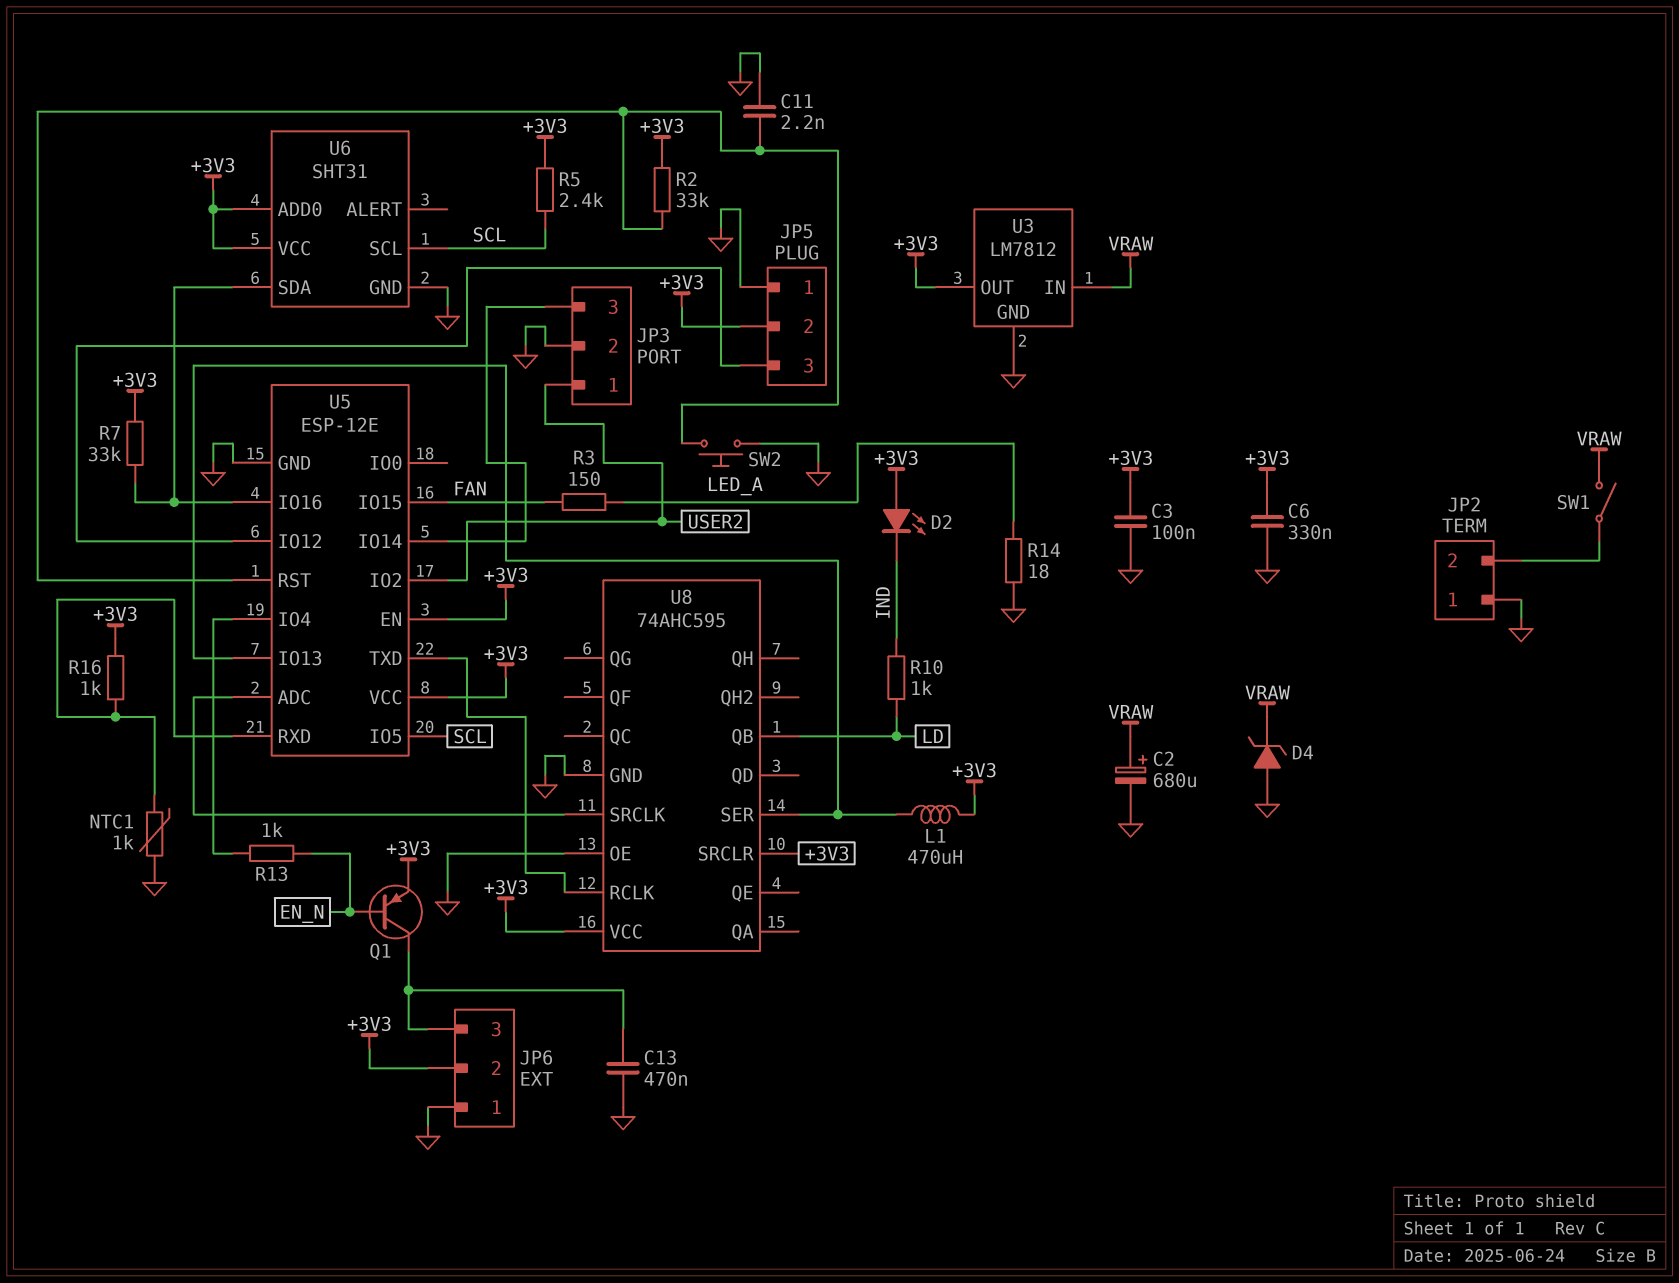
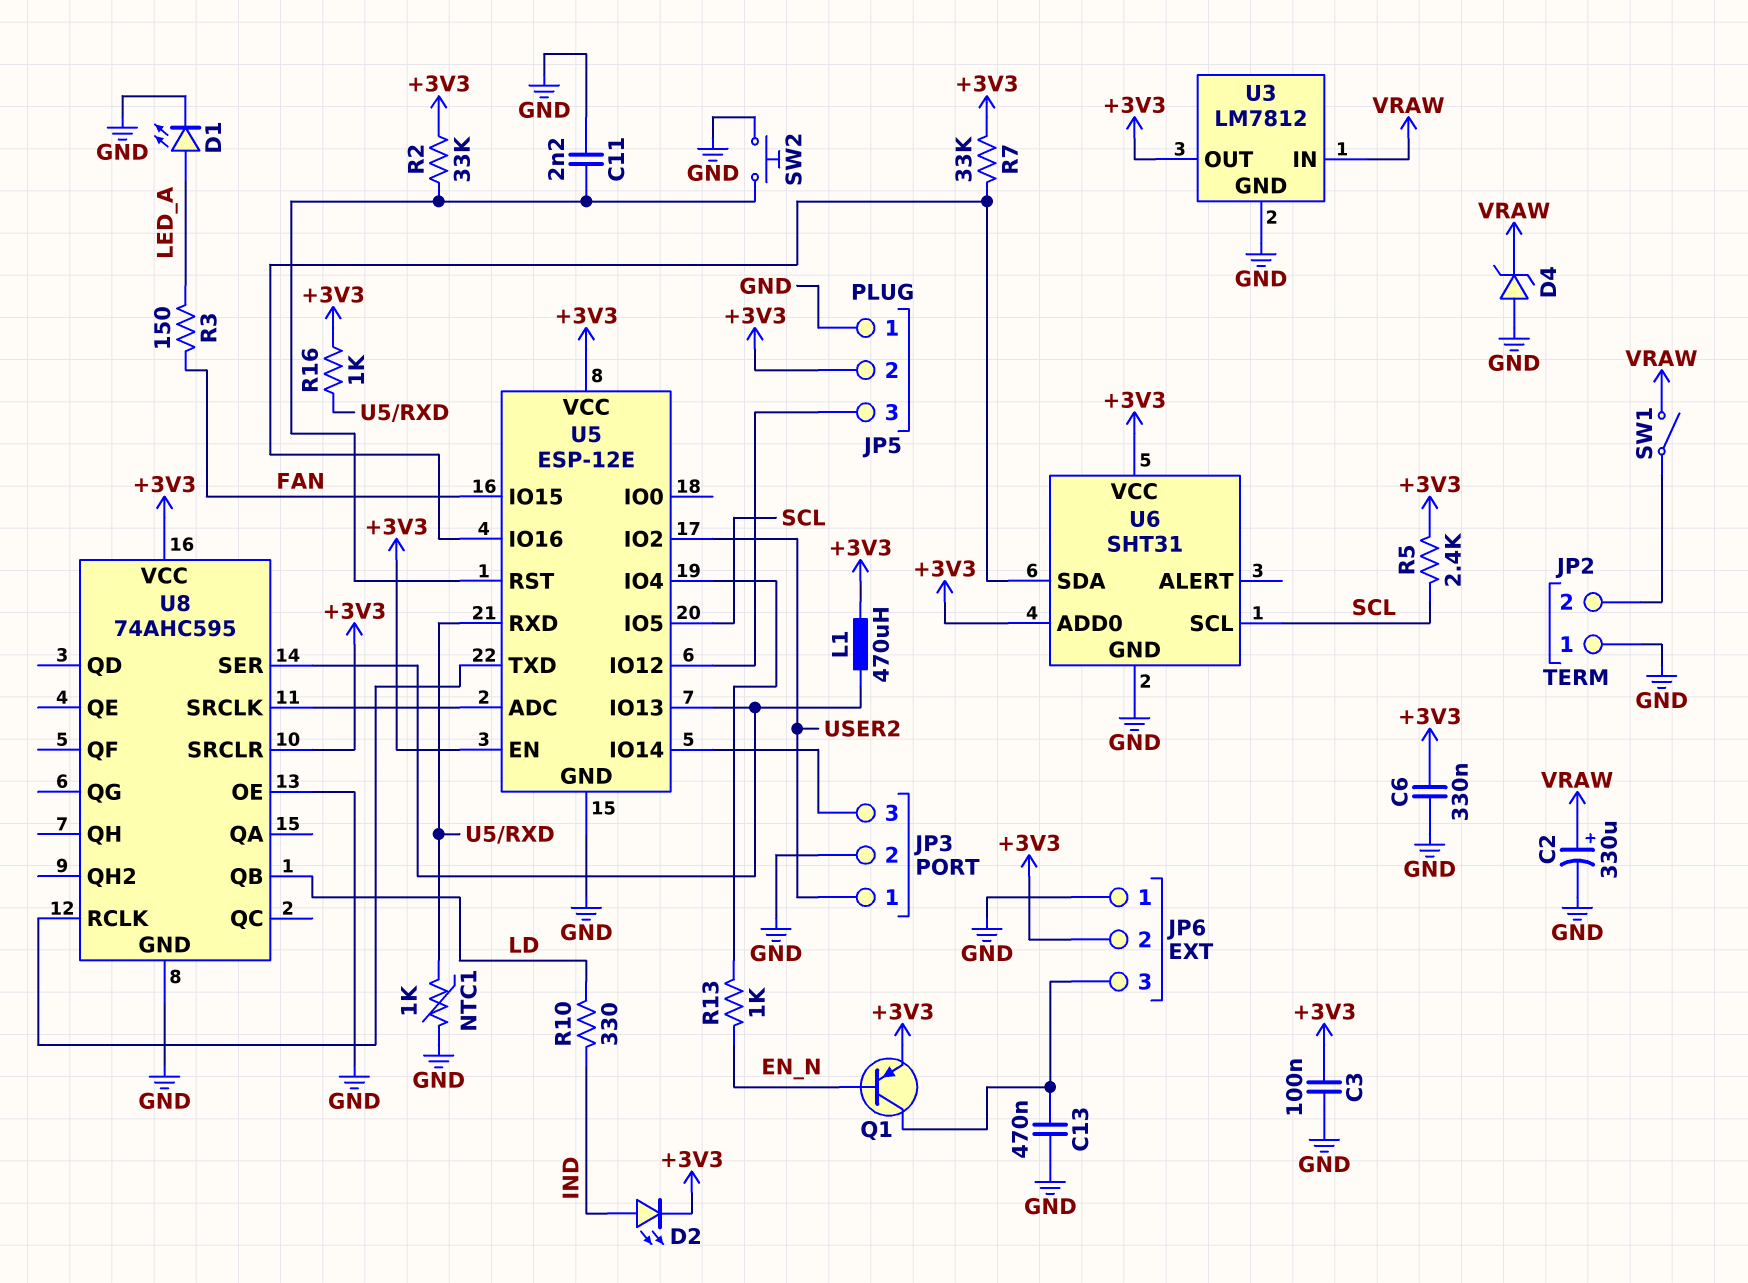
C2: 680uF (plus VRAW, minus GND) -> 330uF (plus VRAW, minus GND)
D1: none -> LED (A LED_A, K GND)
D2: LED (A +3V3, K IND) -> LED (A IND, K +3V3)
R10: 1k (IND, LD) -> 330 (IND, LD)
R14: 18 (GND, LED_A) -> none

